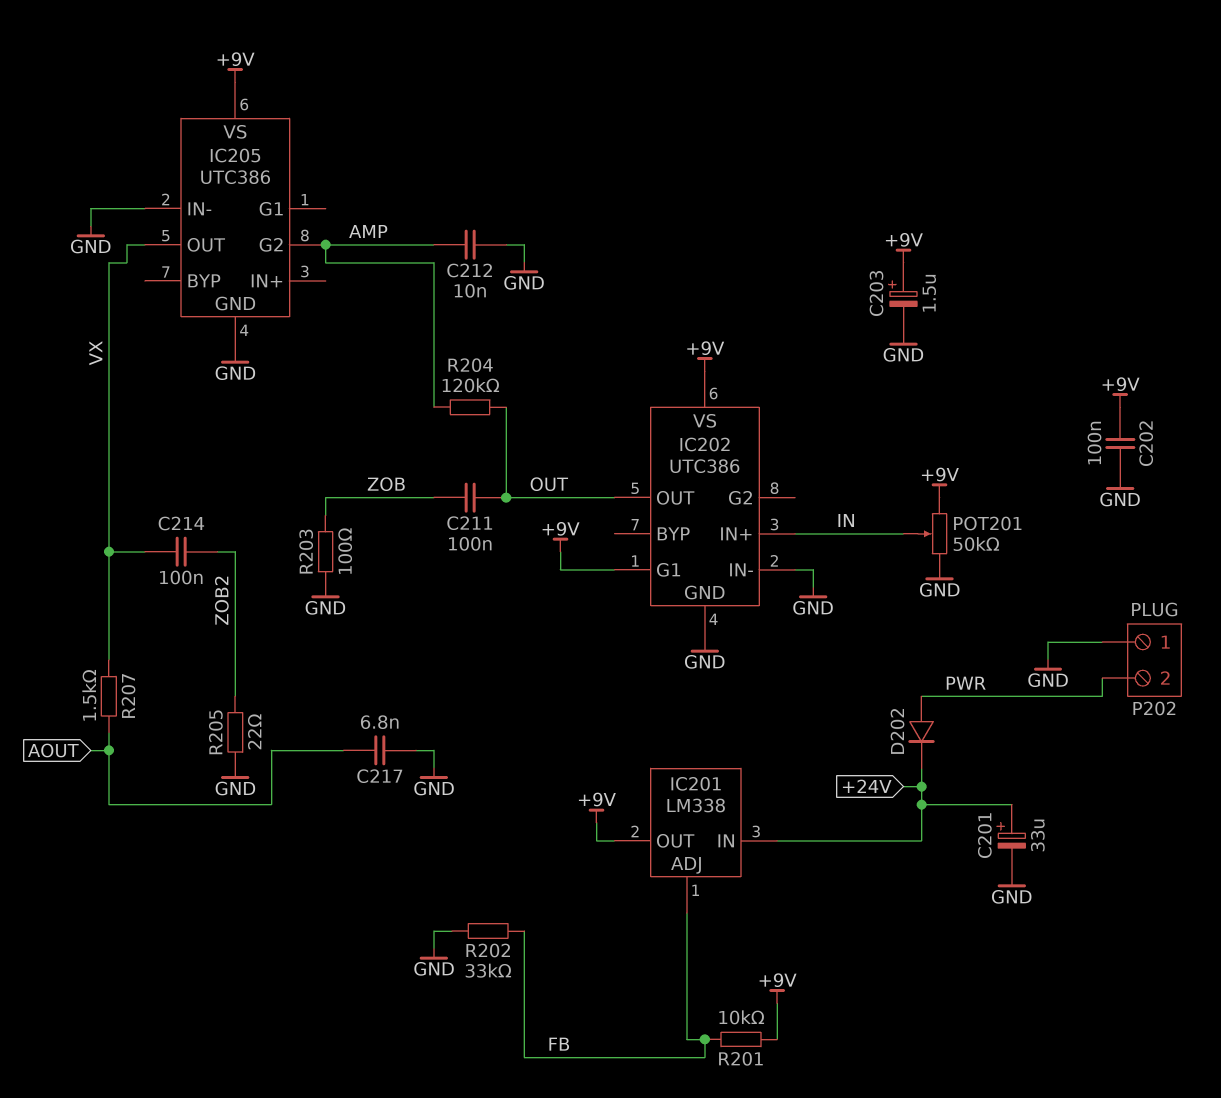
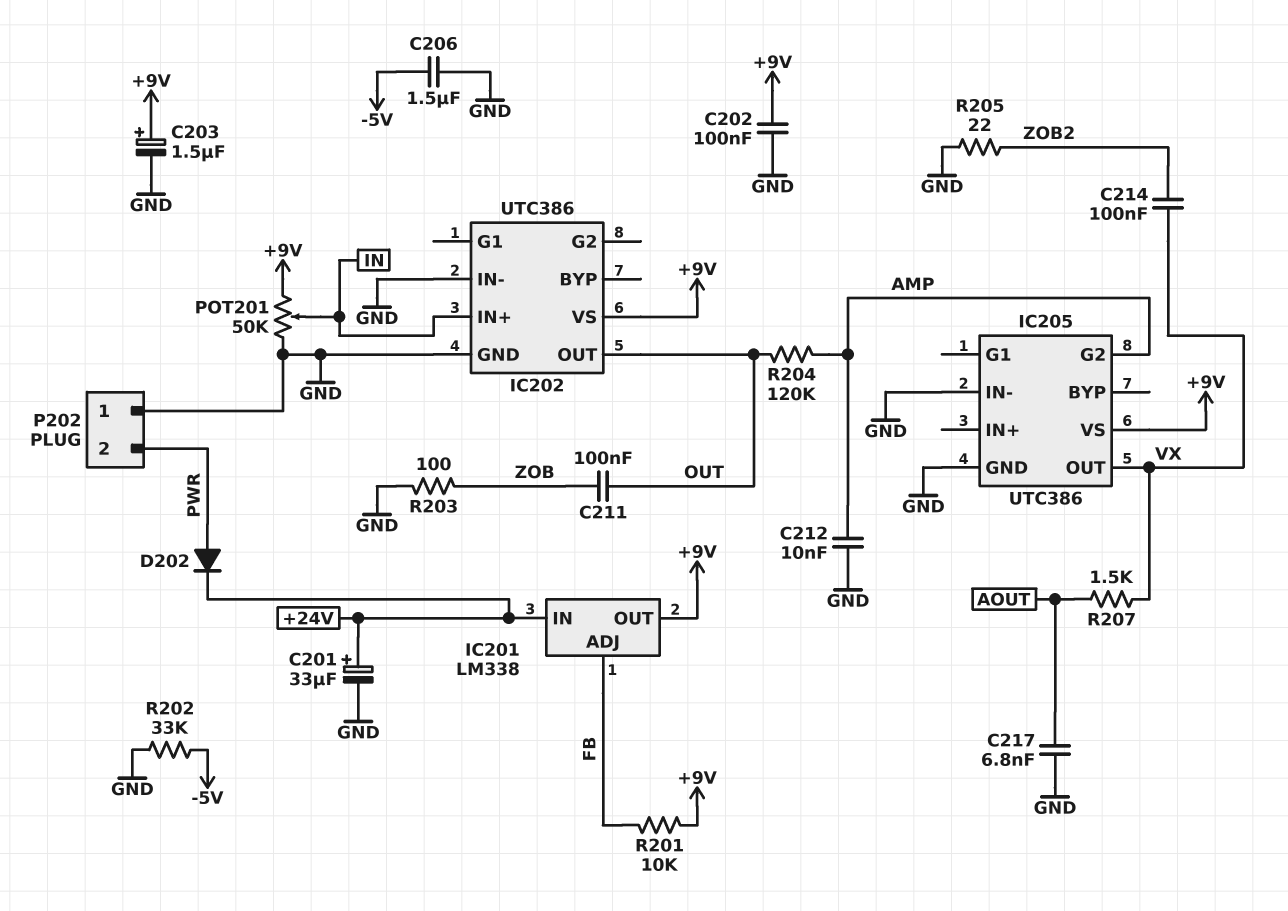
C206: none -> 1.5uF (-5V, GND)
IC202 pin G1: +9V -> none
R202: 33k (FB, GND) -> 33k (-5V, GND)

